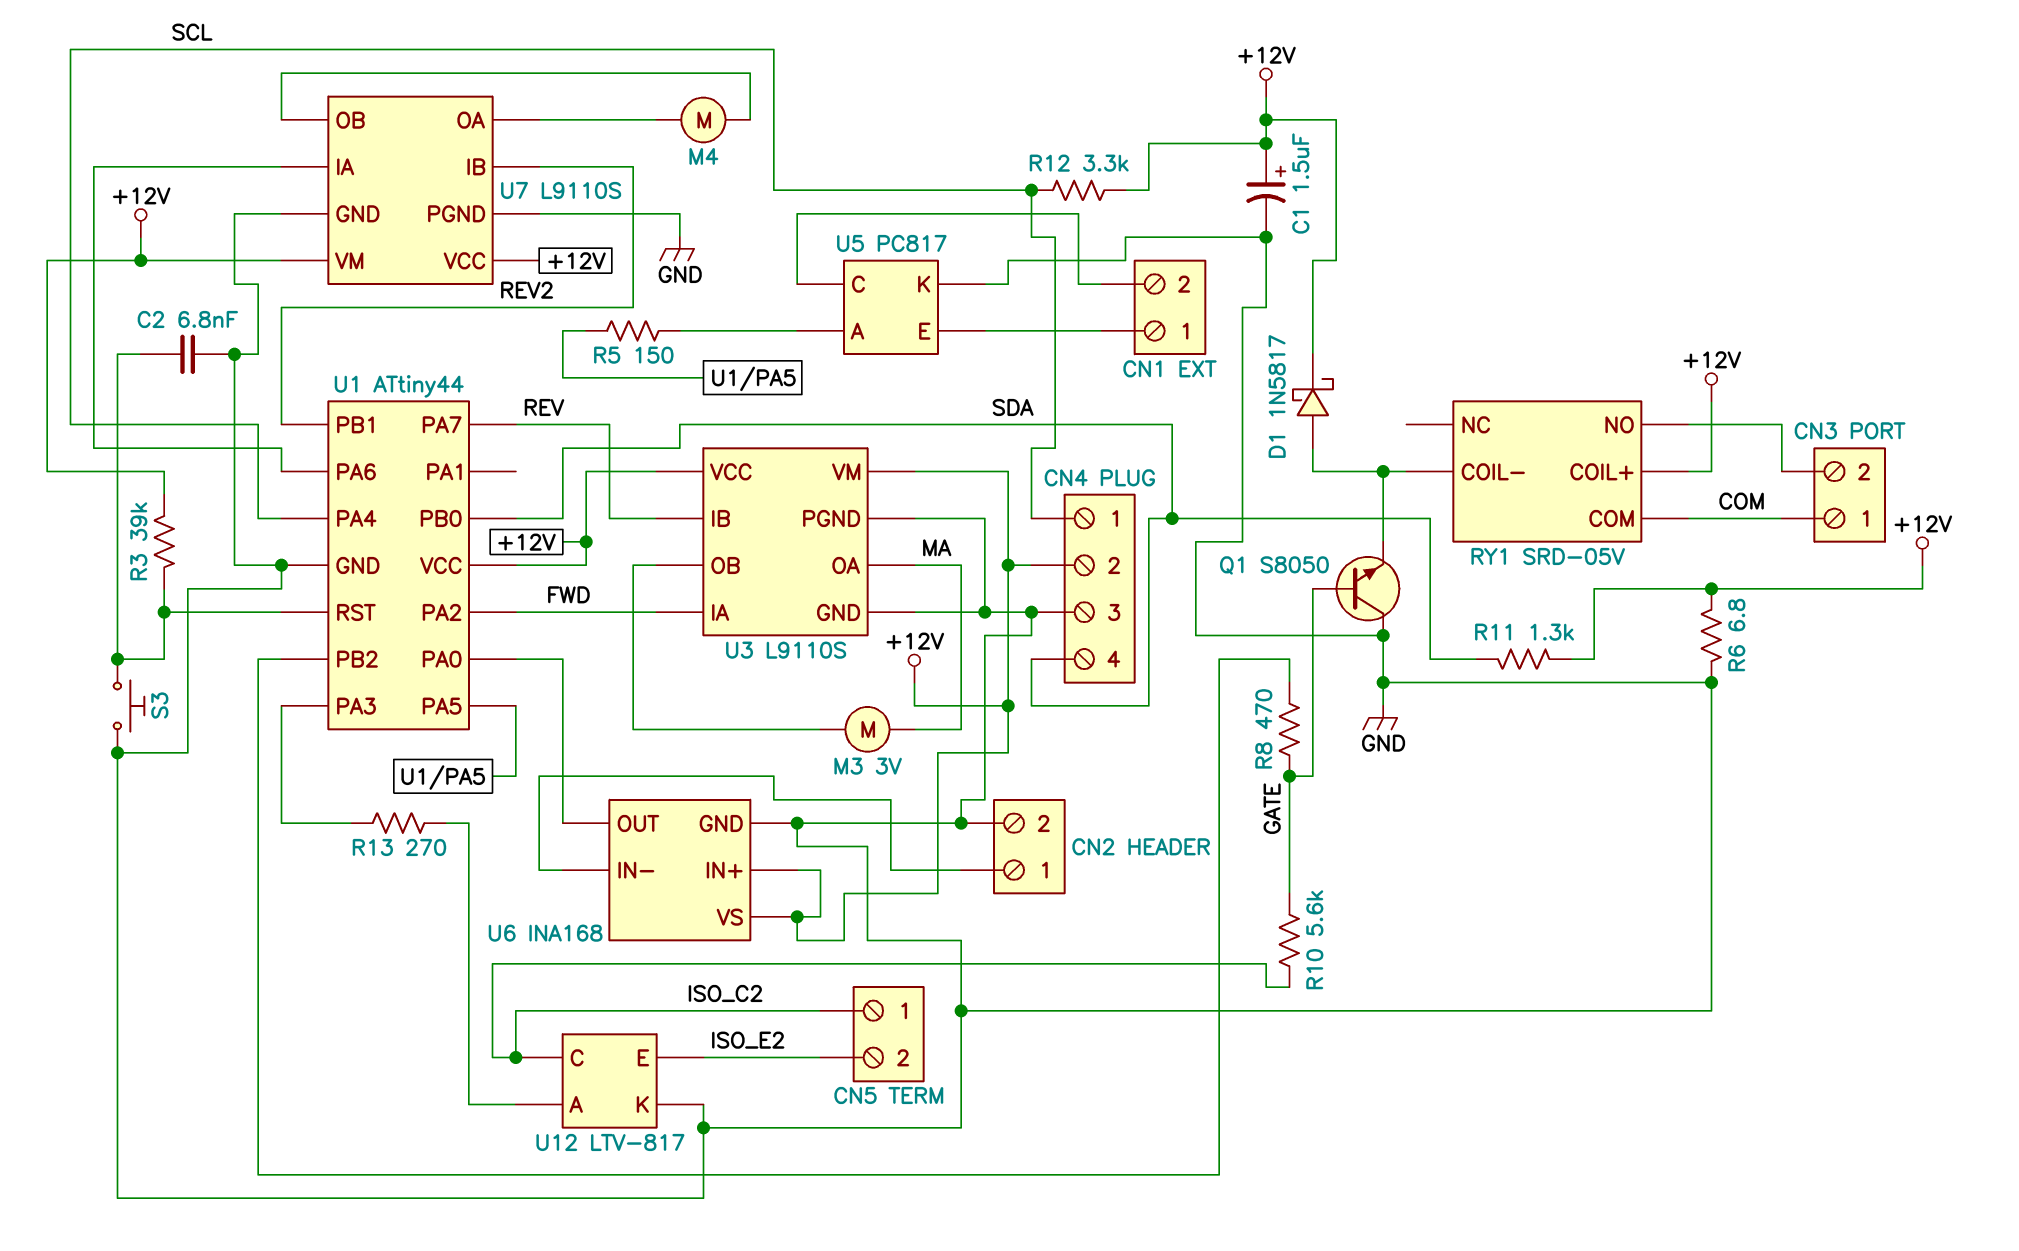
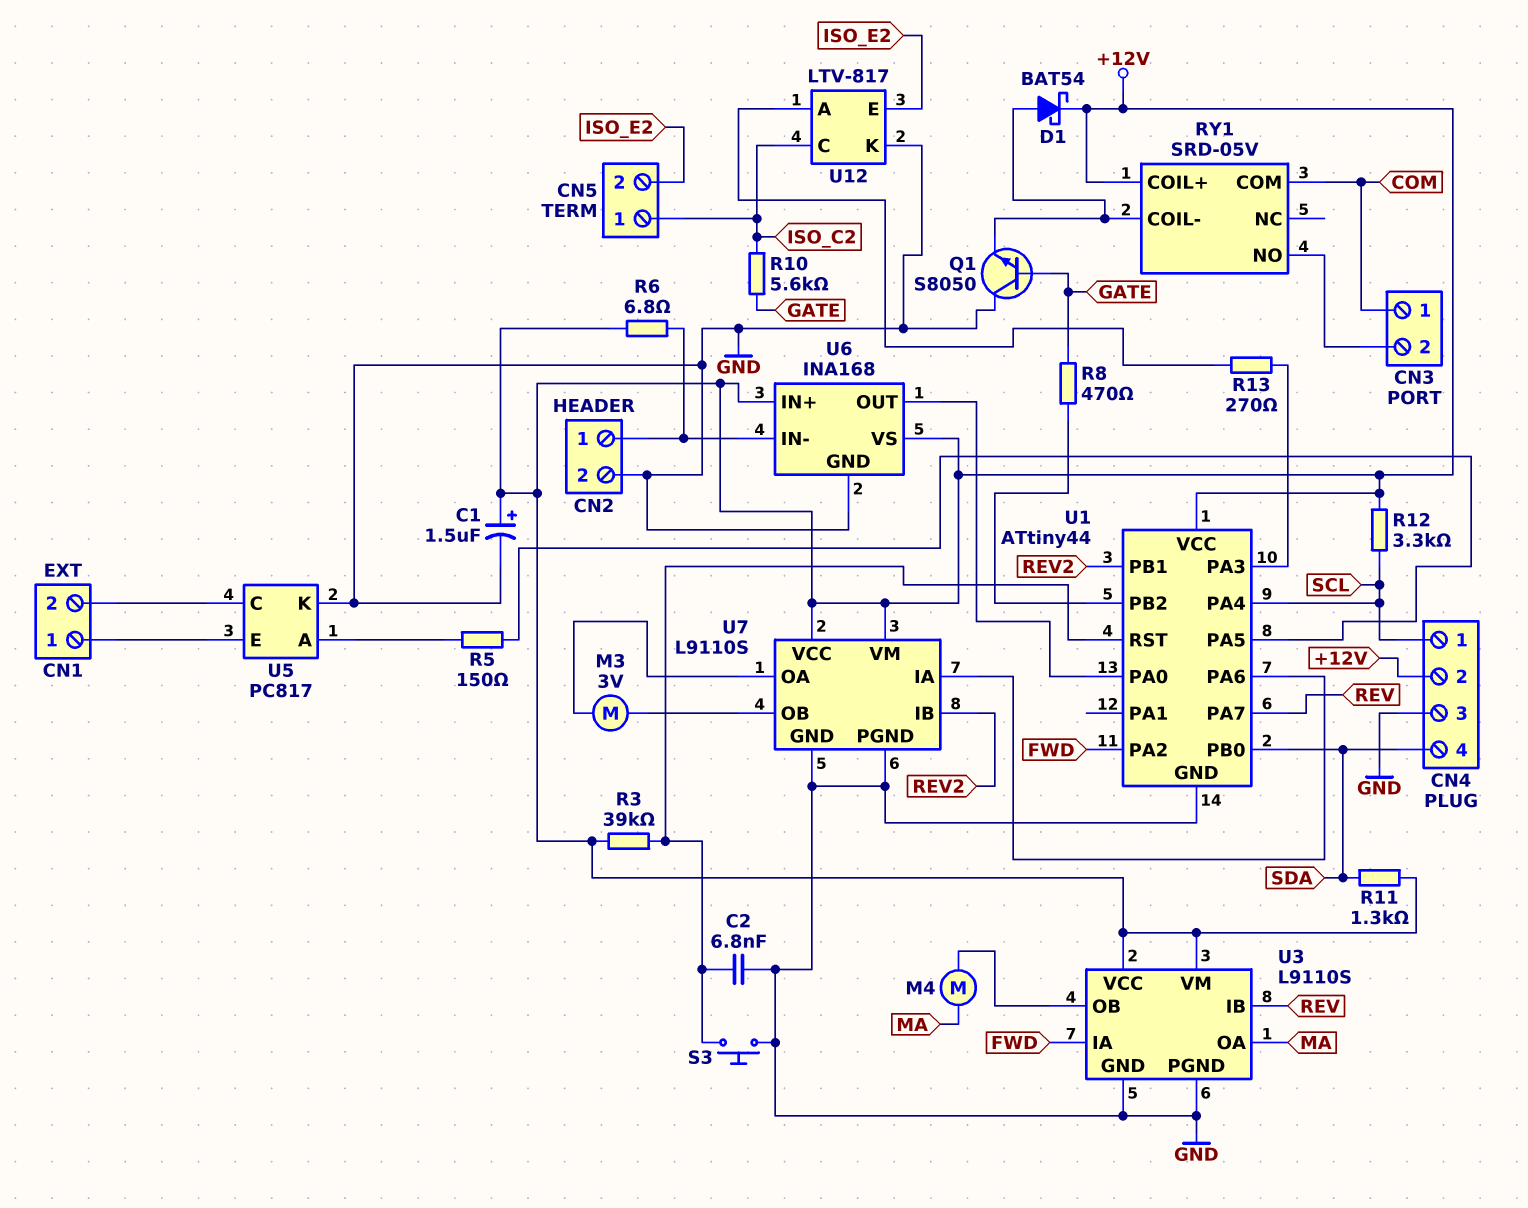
D1: schottky 1N5817 (A RY1/COIL-, K +12V) -> schottky BAT54 (A RY1/COIL-, K +12V)
M3: motor 3V (MA, U3/OB) -> motor 3V (U7/OA, U7/OB)
M4: motor (U7/OA, U7/OB) -> motor (MA, U3/OB)
R6: 6.8 (+12V, GND) -> 6.8 (+12V, CN2/1)

